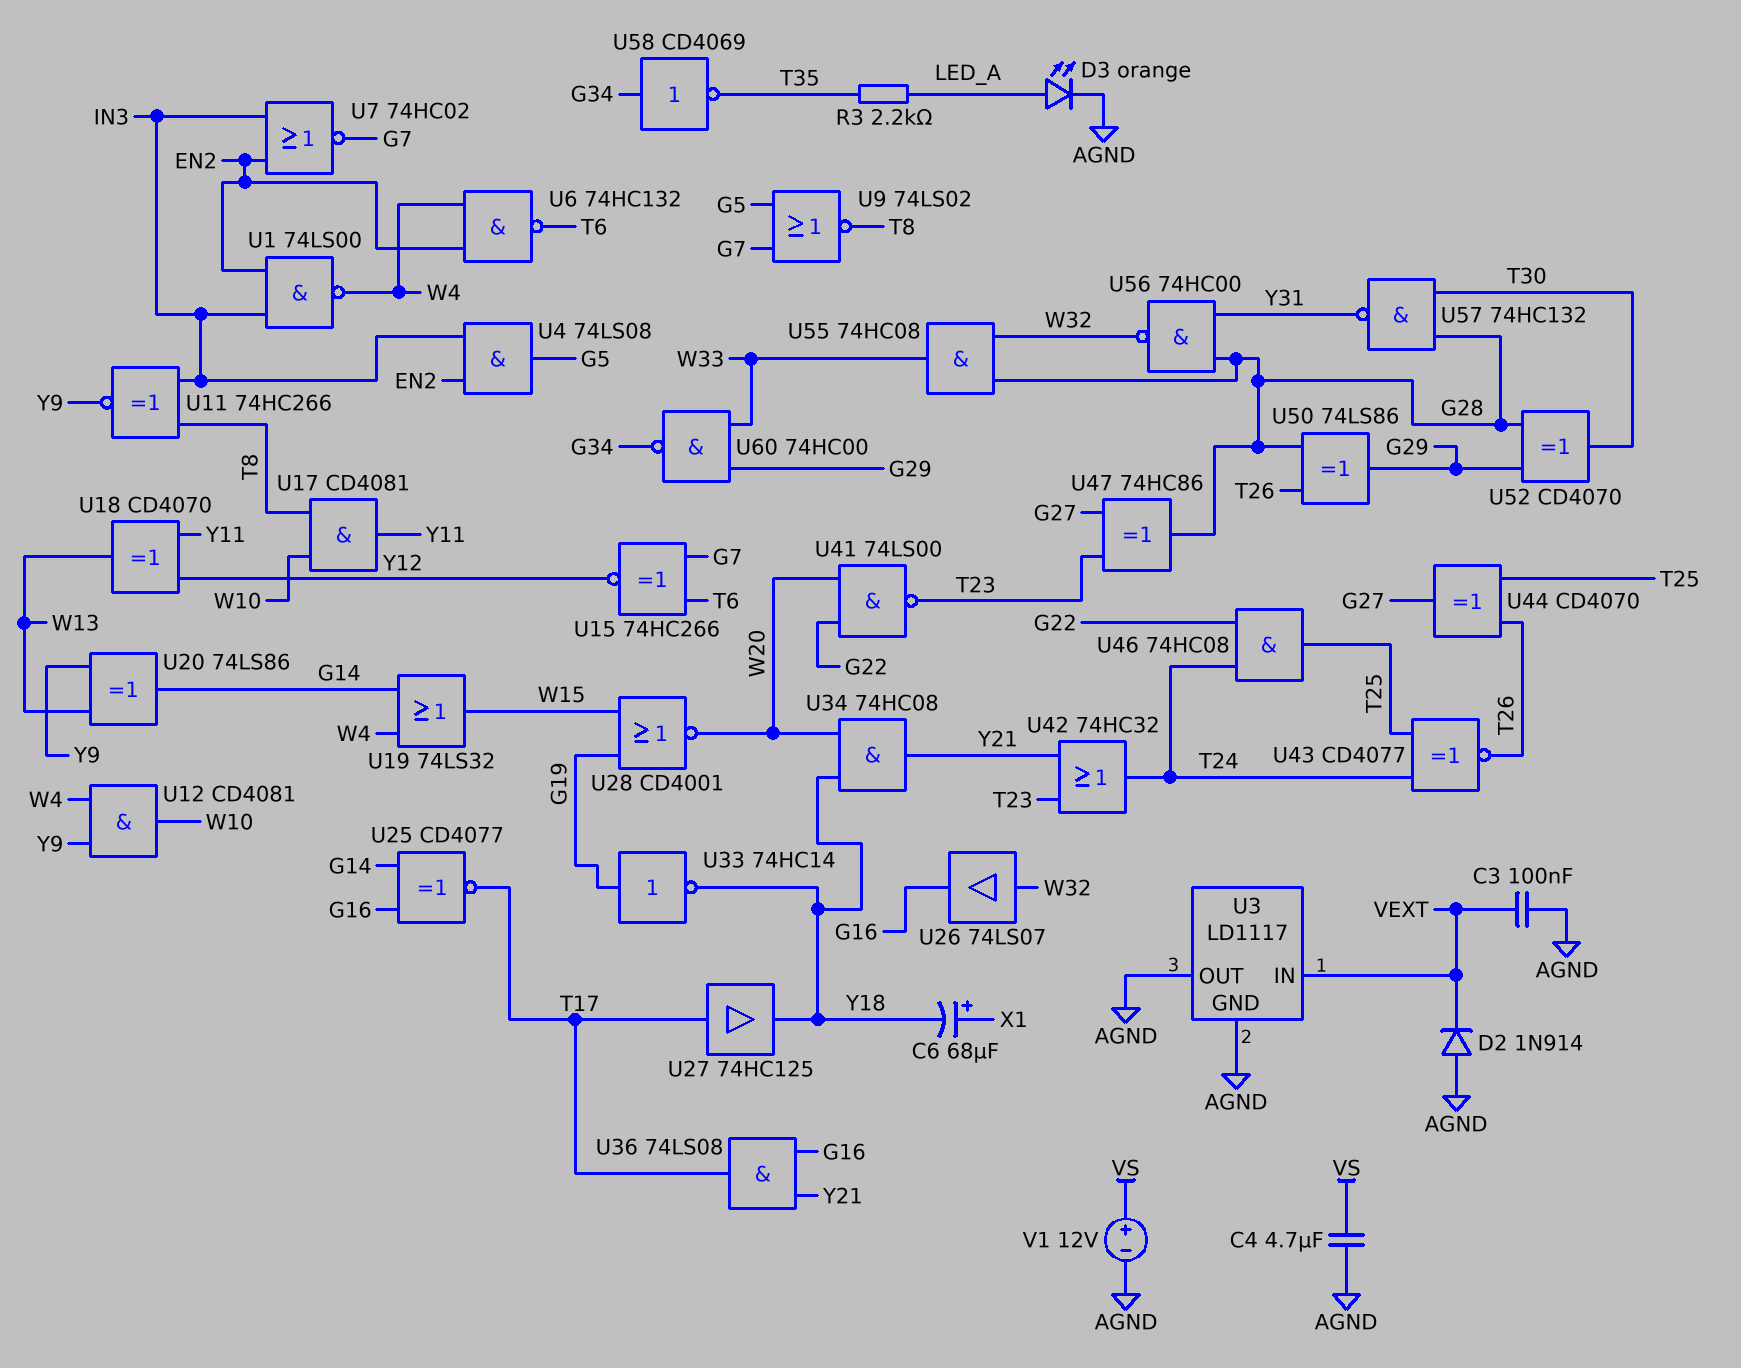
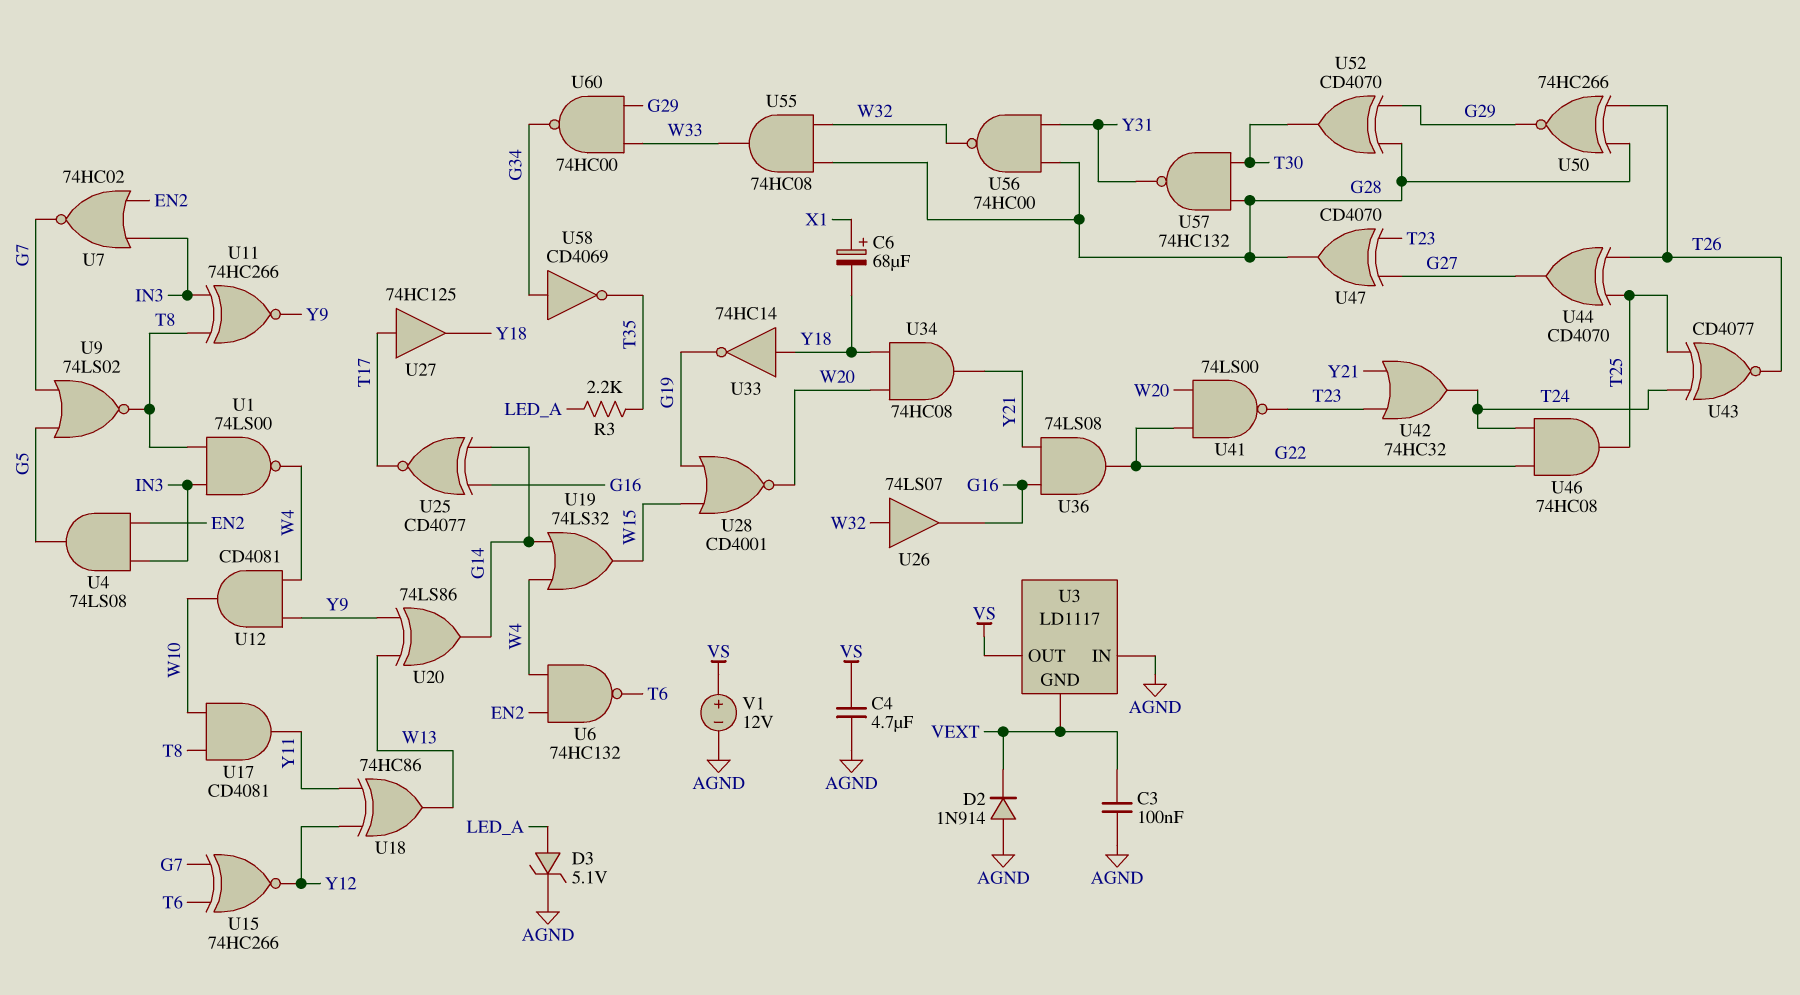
D3: LED orange (A LED_A, K AGND) -> zener 5.1V (A LED_A, K AGND)
U1: NAND 74LS00 (in EN2, in IN3, out W4) -> NAND 74LS00 (in IN3, in T8, out W4)
U3 pin GND: AGND -> VEXT
U3 pin IN: VEXT -> AGND
U3 pin OUT: AGND -> VS
U18: XOR CD4070 (in Y11, in Y12, out W13) -> XOR 74HC86 (in Y11, in Y12, out W13)
U33: NOT 74HC14 (in G19, out Y18) -> NOT 74HC14 (in Y18, out G19)
U36: AND 74LS08 (in G16, in Y21, out T17) -> AND 74LS08 (in G16, in Y21, out G22)
U47: XOR 74HC86 (in G27, in T23, out G28) -> XOR CD4070 (in G27, in T23, out G28)
U50: XOR 74LS86 (in G28, in T26, out G29) -> XNOR 74HC266 (in G28, in T26, out G29)

